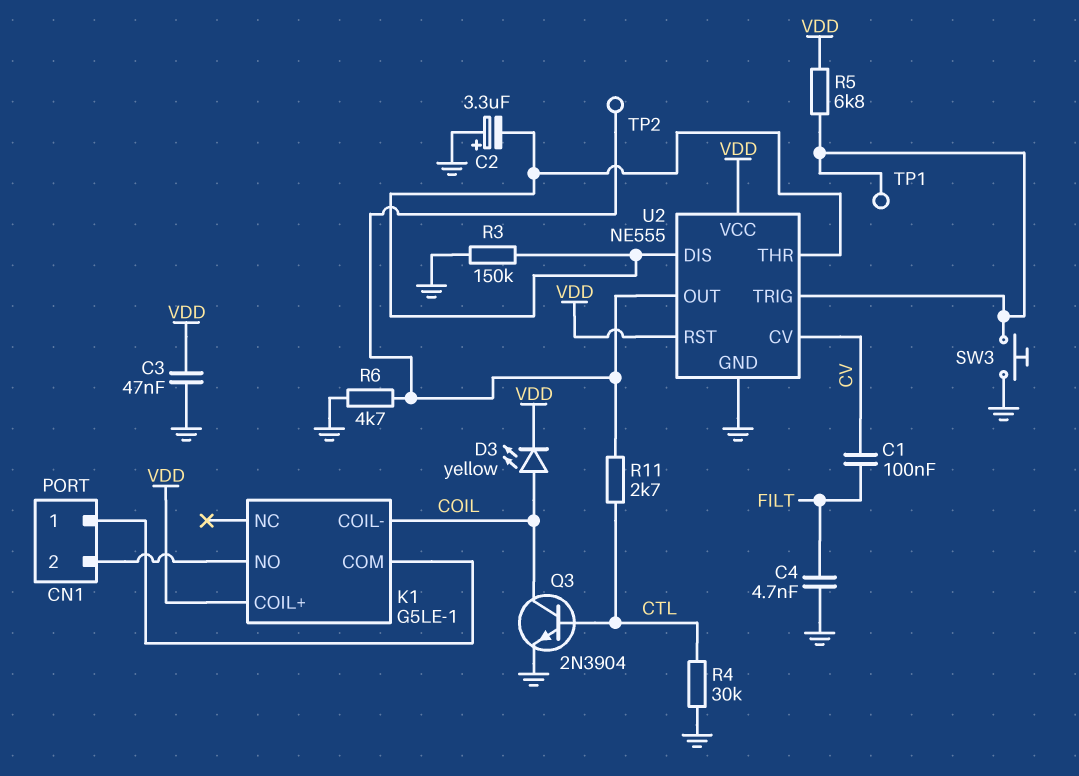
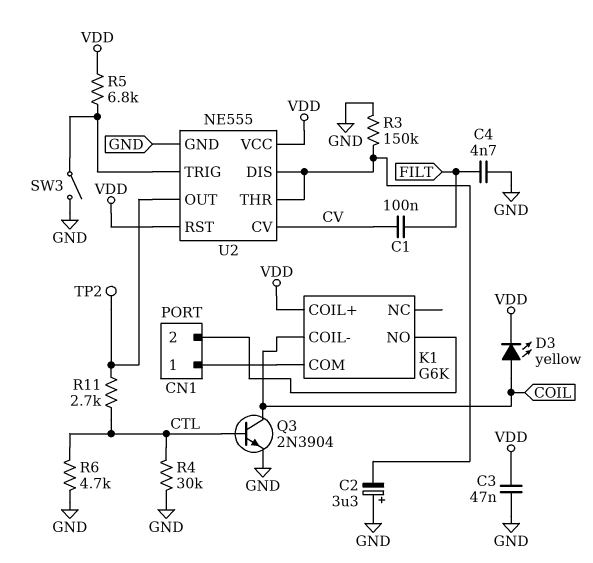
K1: G5LE-1 -> G6K
R6: 4.7k (GND, U2/OUT) -> 4.7k (CTL, GND)
SW3: button (GND, U2/TRIG) -> switch (GND, U2/TRIG)
TP1: test point (U2/TRIG) -> none

